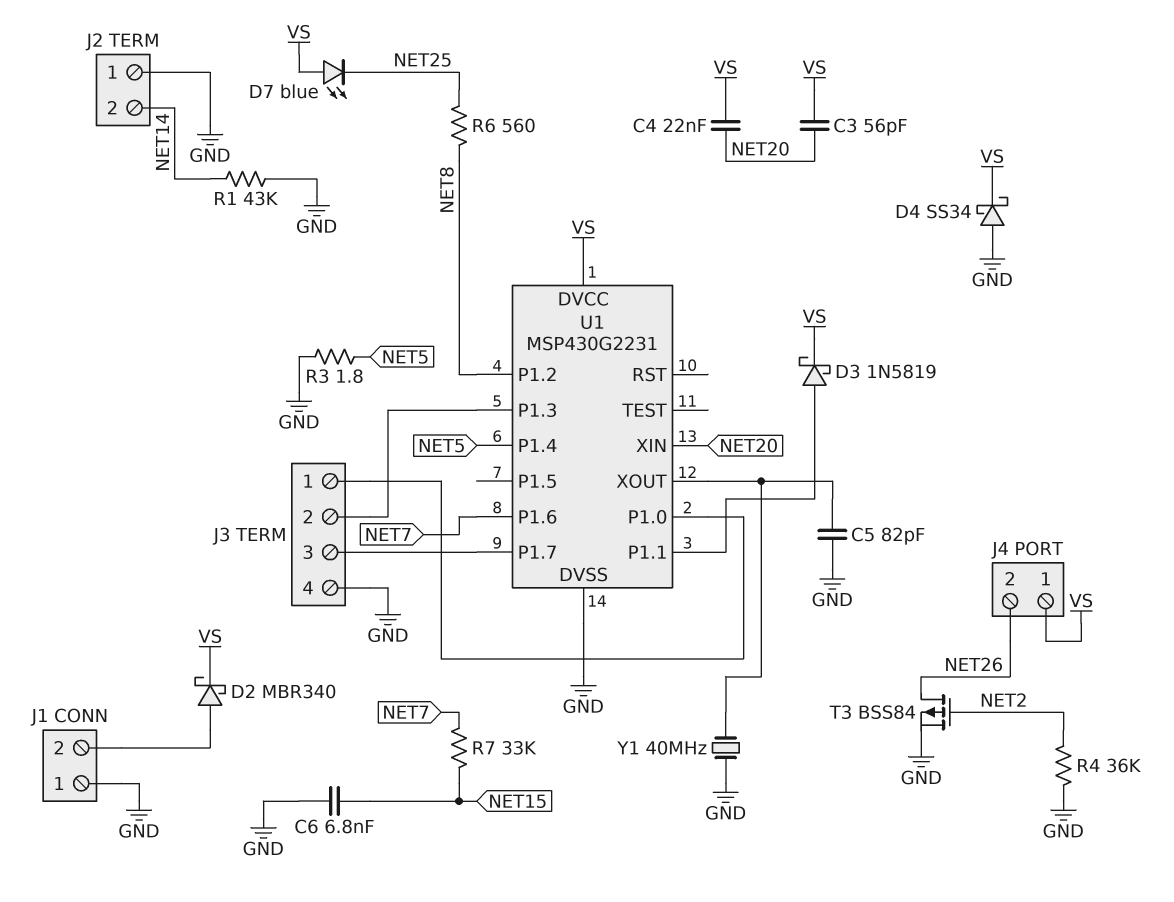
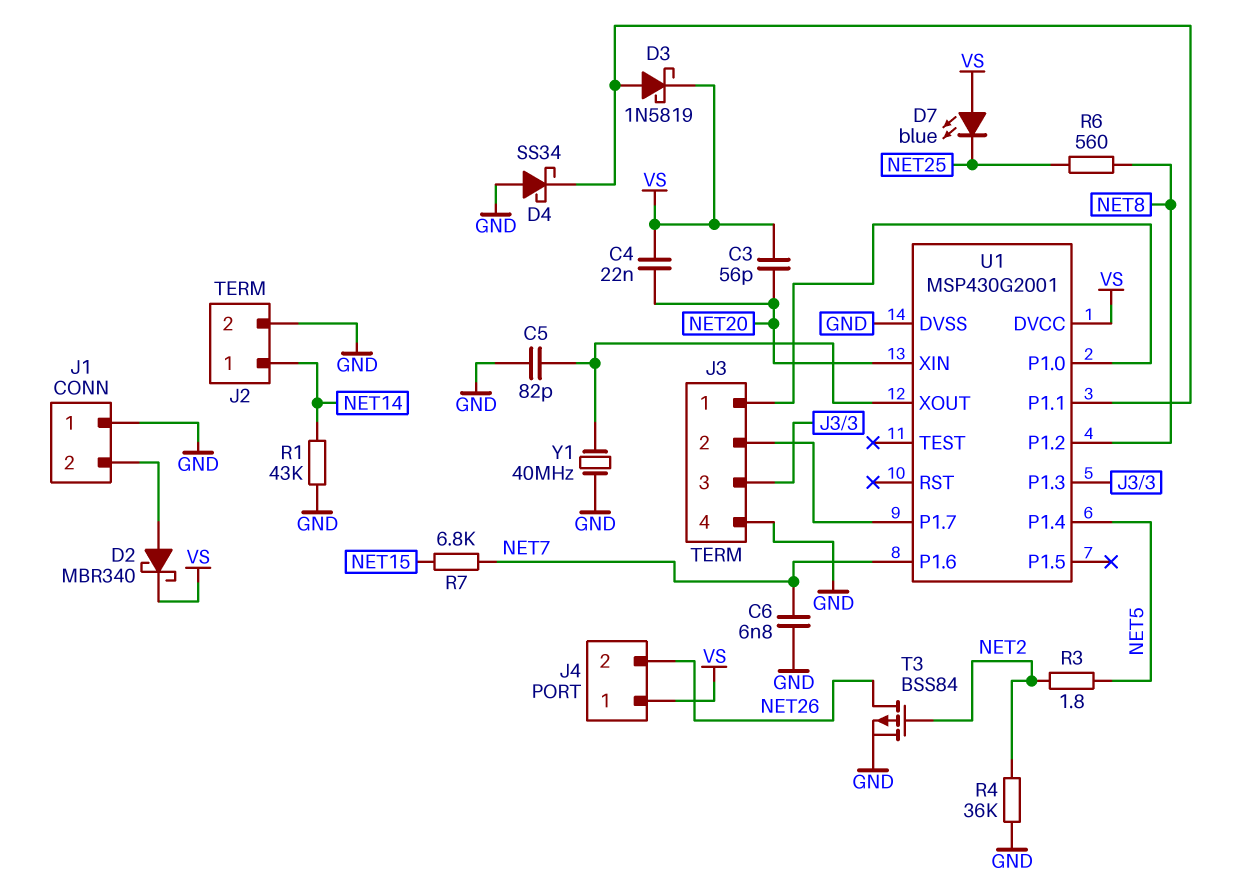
C6: 6.8nF (GND, NET15) -> 6.8nF (GND, NET7)
D4: schottky SS34 (A GND, K VS) -> schottky SS34 (A GND, K U1/P1.1)
J2 pin 1: GND -> NET14
J2 pin 2: NET14 -> GND
R3: 1.8 (GND, NET5) -> 1.8 (NET2, NET5)
R7: 33k (NET7, NET15) -> 6.8k (NET7, NET15)
U1: MSP430G2231 -> MSP430G2001
U1 pin P1.3: J3/2 -> J3/3
U1 pin P1.7: J3/3 -> J3/2

